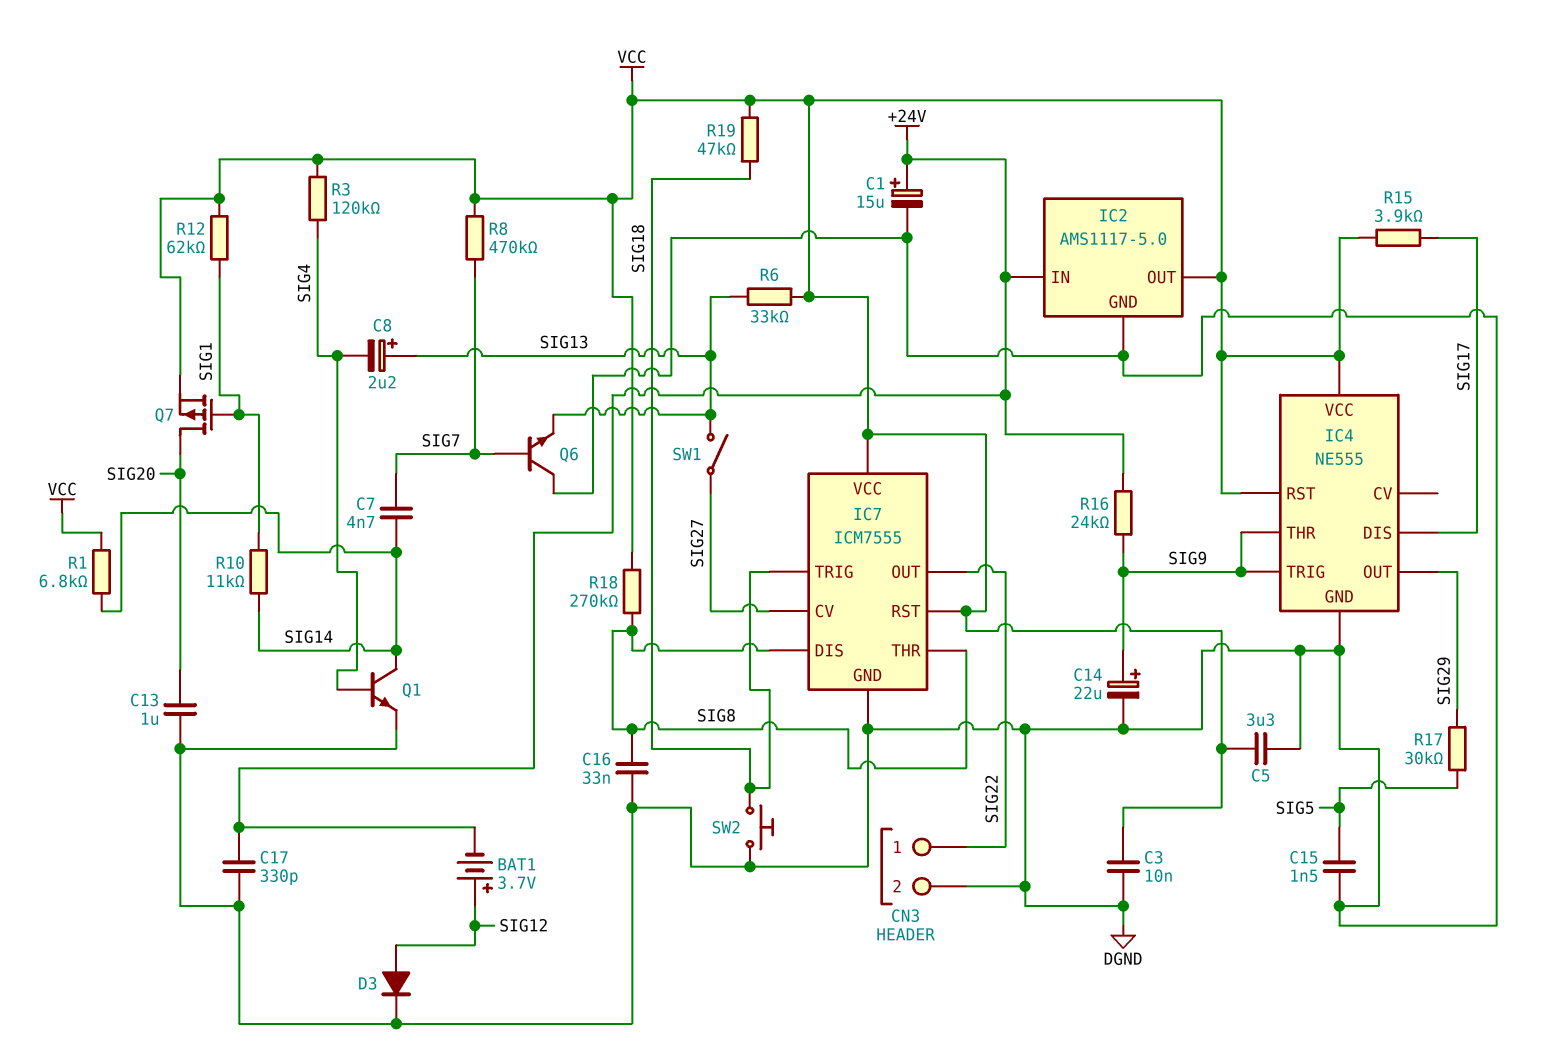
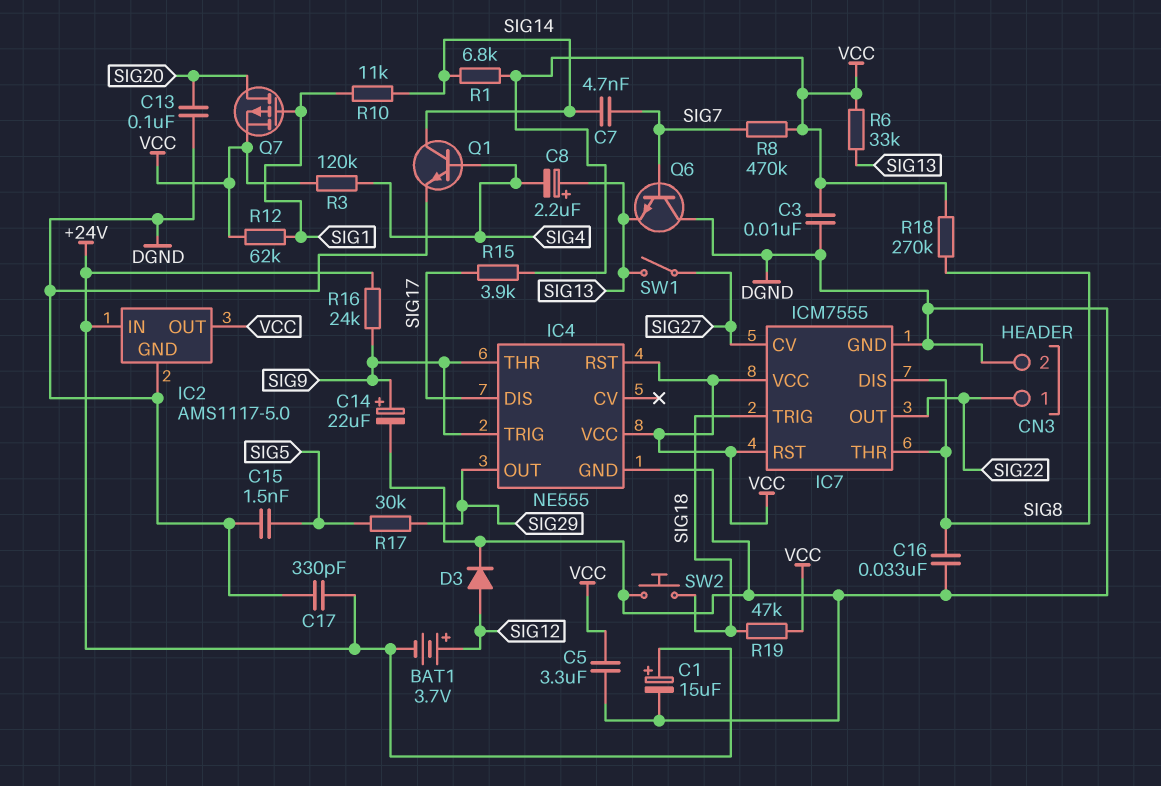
C13: 1uF (DGND, SIG20) -> 100nF (DGND, SIG20)

